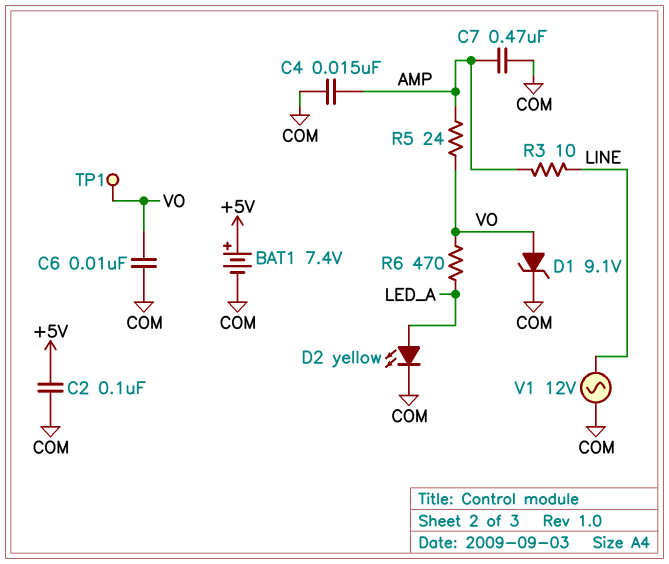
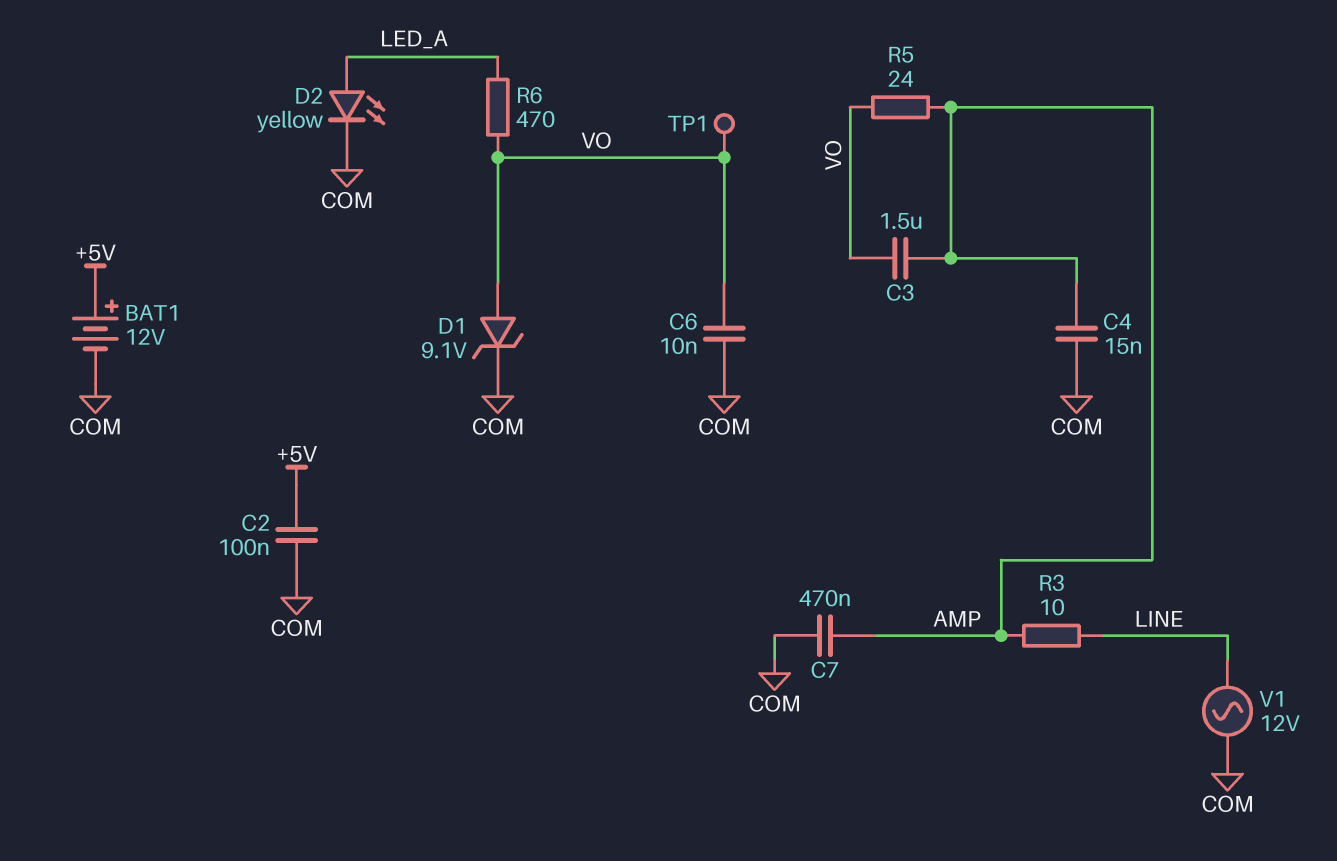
BAT1: 7.4V (plus +5V, minus COM) -> 12V (plus +5V, minus COM)
C3: none -> 1.5uF (AMP, VO)

